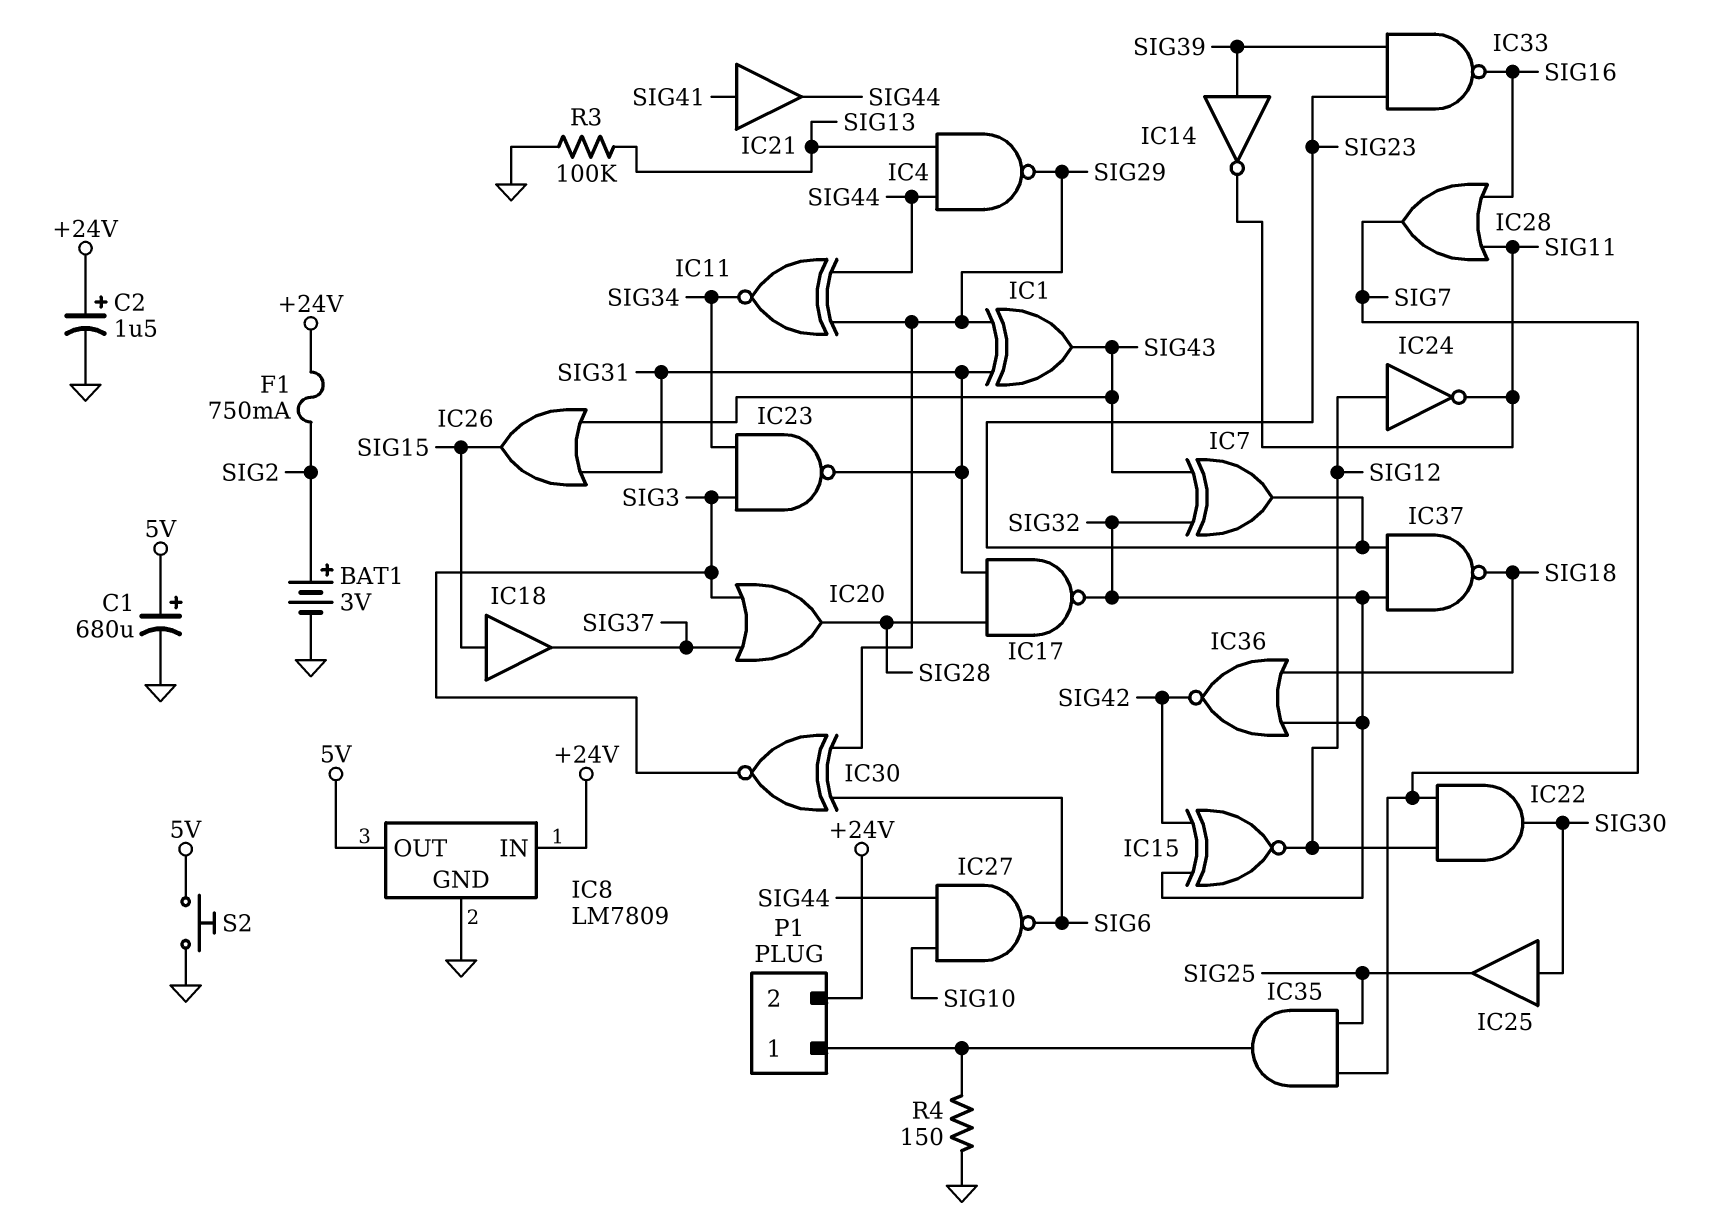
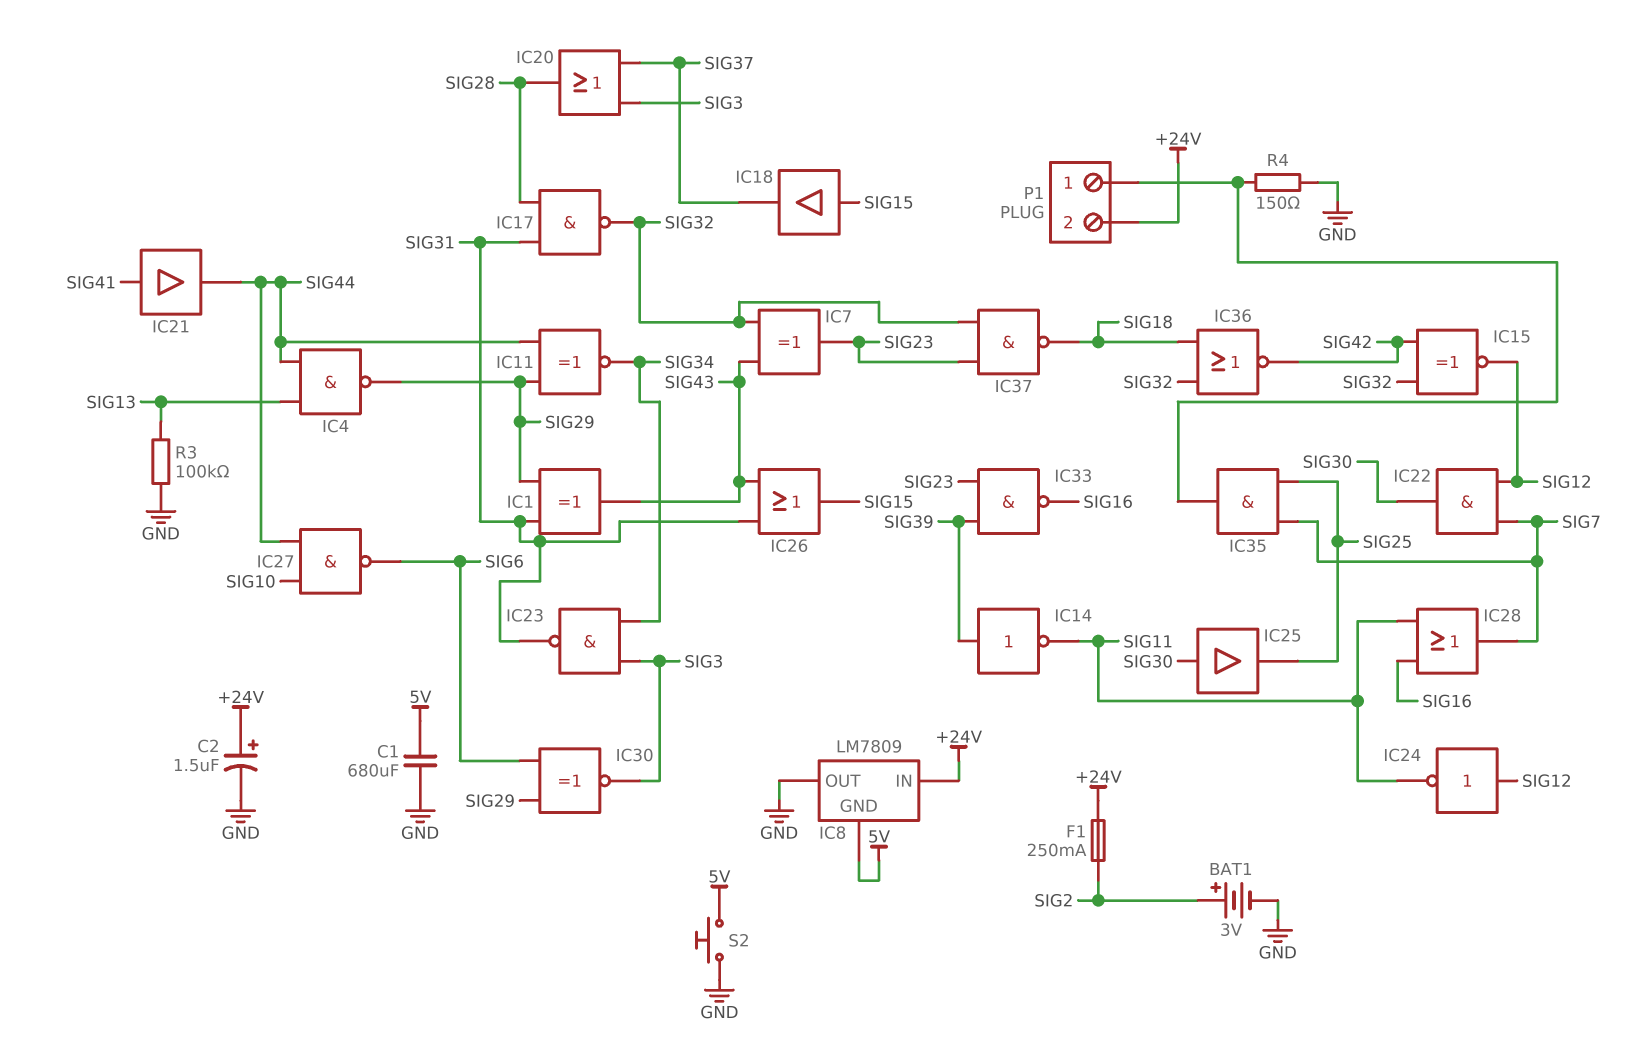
C1: 680uF (plus 5V, minus GND) -> 680uF (5V, GND)
F1: 750mA (+24V, SIG2) -> 250mA (+24V, SIG2)
IC8 pin GND: GND -> 5V
IC8 pin OUT: 5V -> GND

